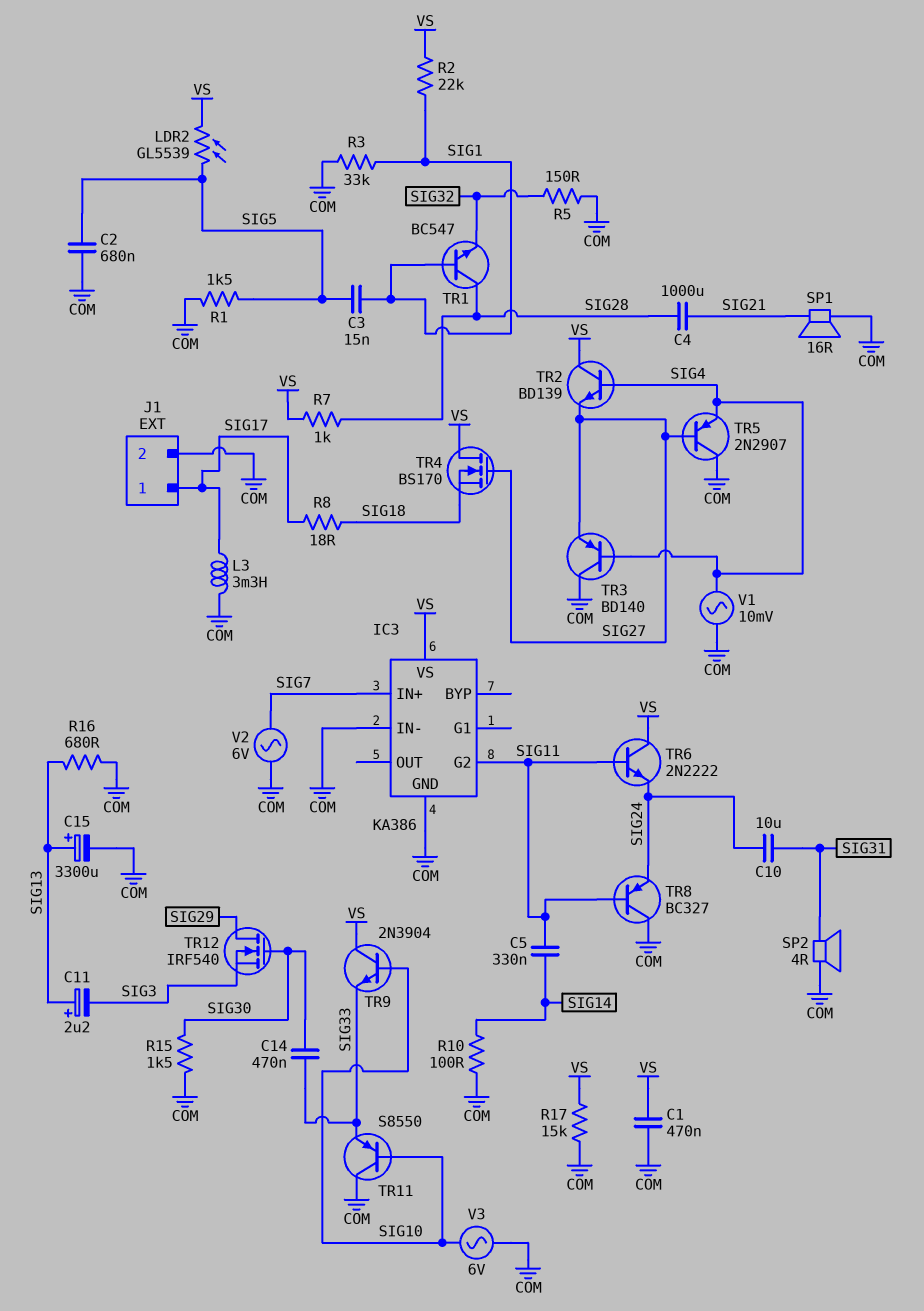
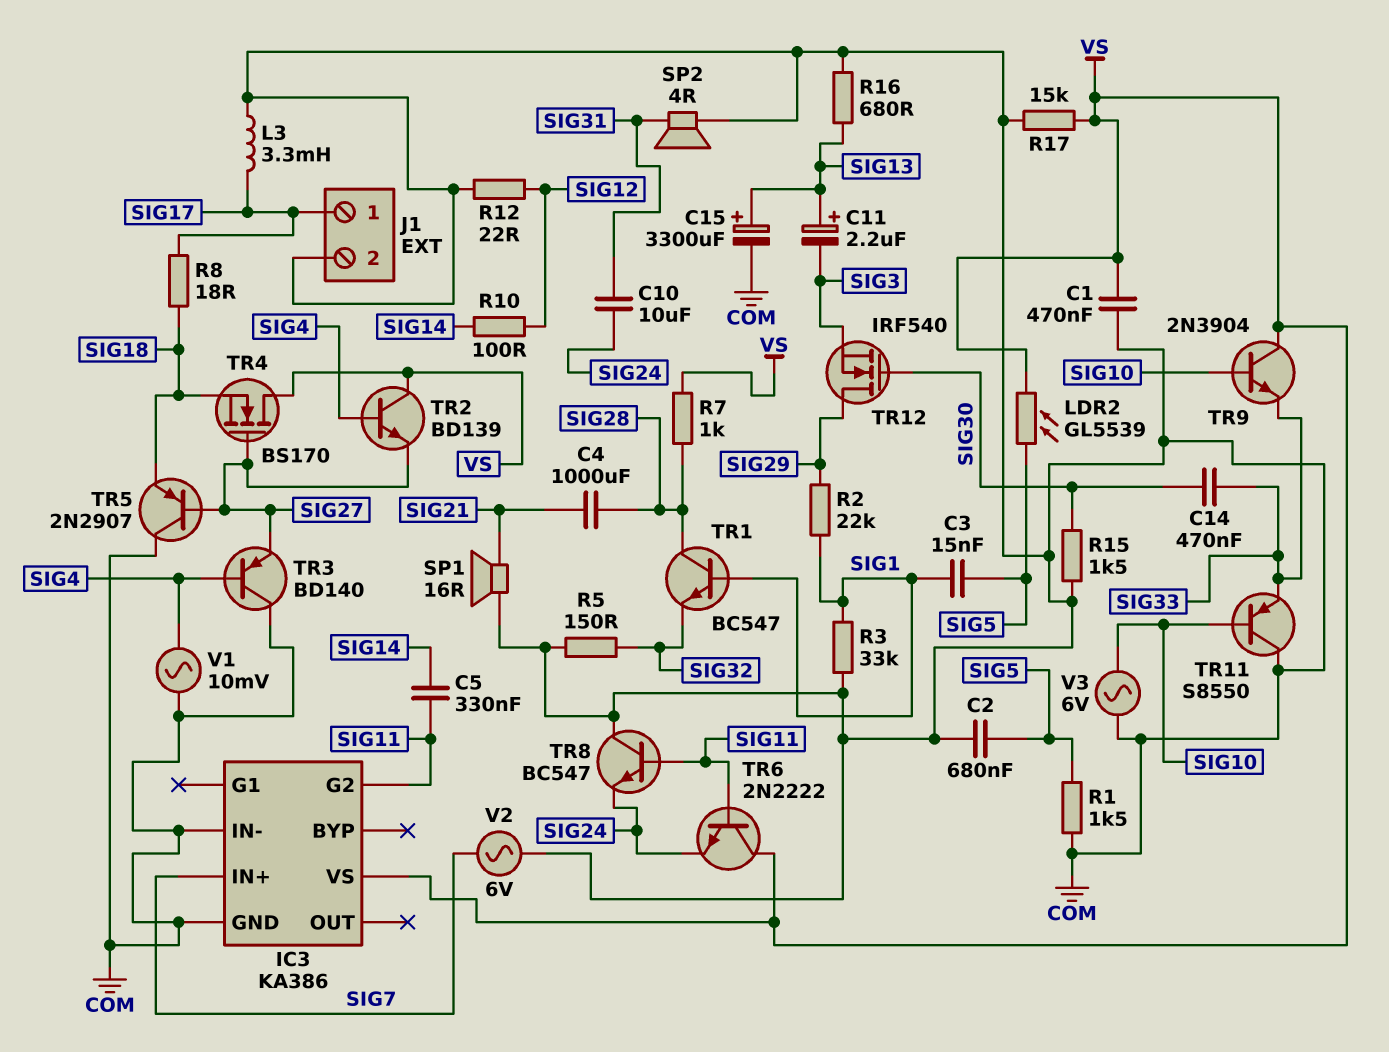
R2: 22k (SIG1, VS) -> 22k (SIG1, SIG29)
R10: 100 (COM, SIG14) -> 100 (SIG12, SIG14)
R12: none -> 22 (COM, SIG12)
TR5: PNP 2N2907 (B SIG27, C COM, E SIG4) -> PNP 2N2907 (B SIG27, C COM, E SIG18)
TR8: PNP BC327 (B SIG11, C COM, E SIG24) -> NPN BC547 (B SIG11, C COM, E SIG24)

